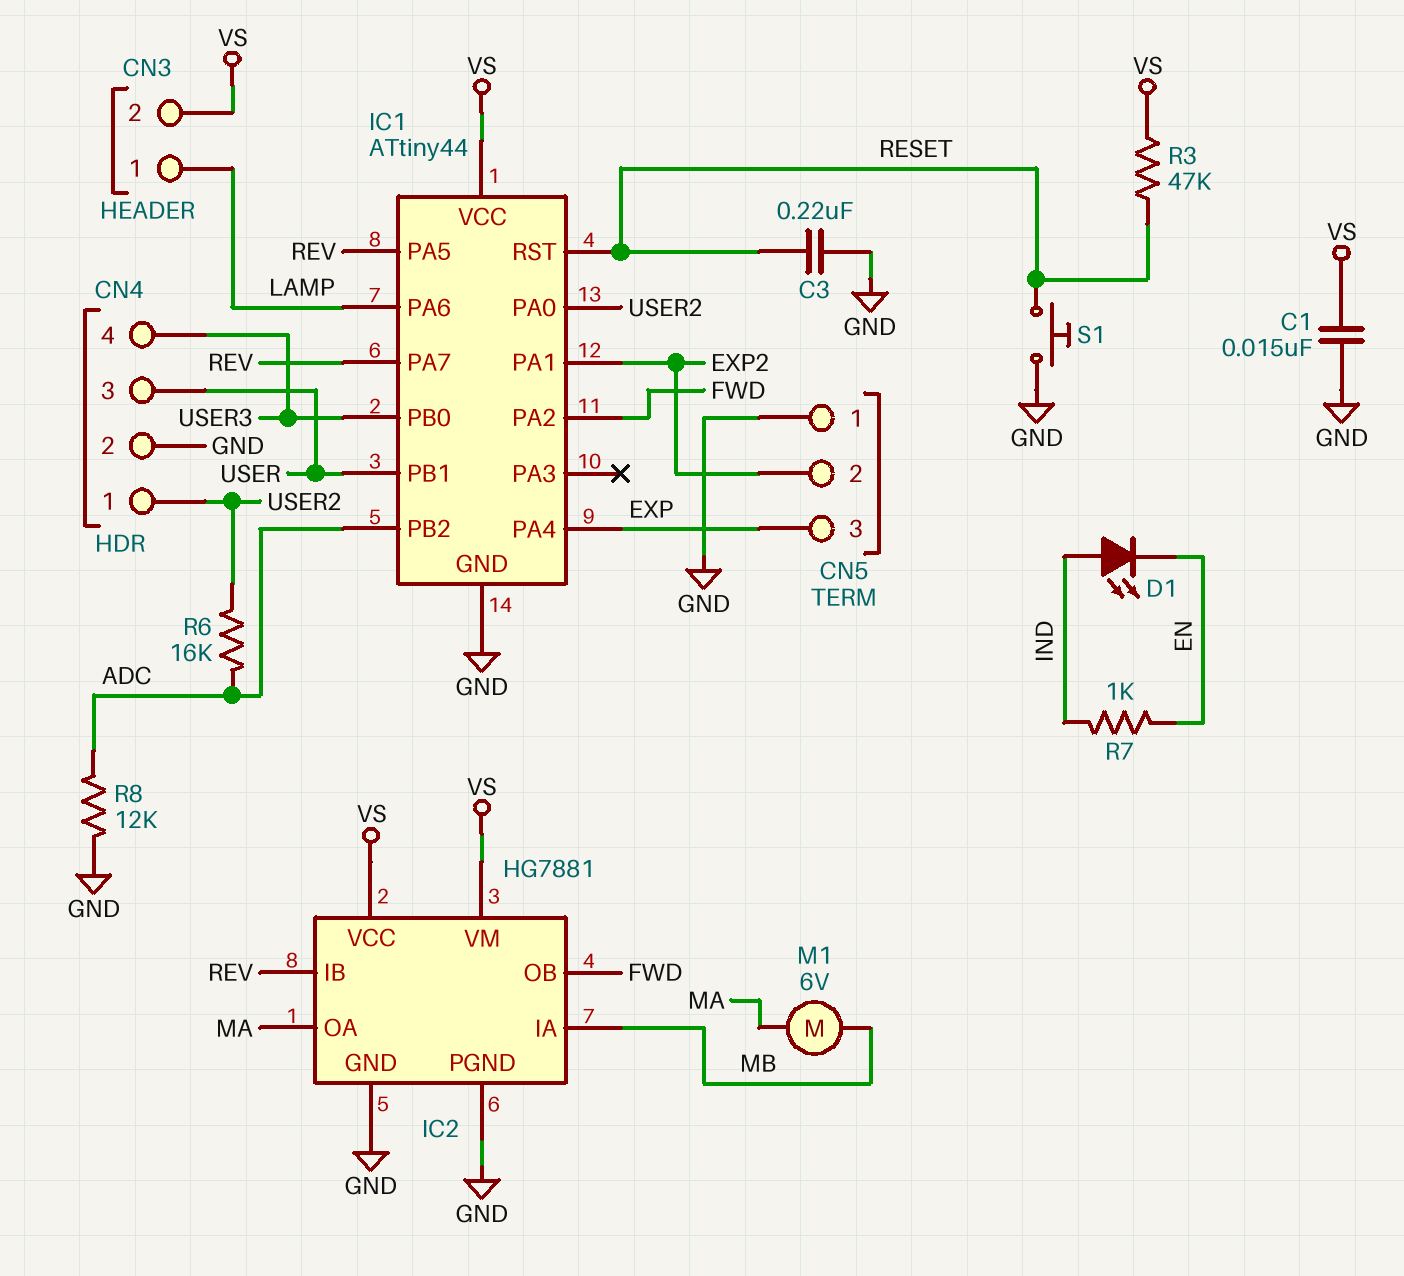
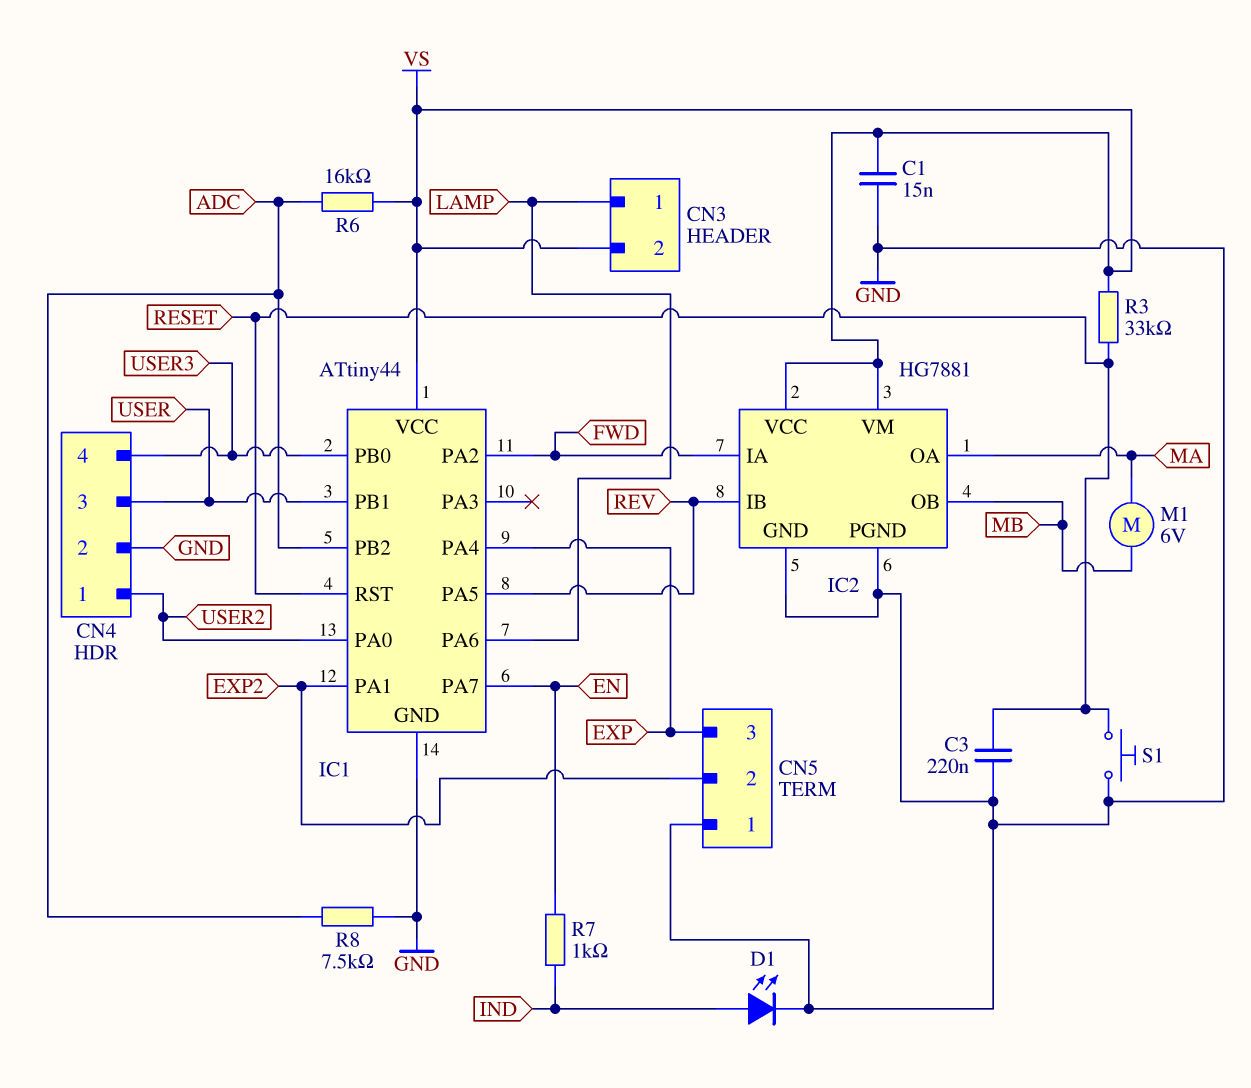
D1: LED (A IND, K EN) -> LED (A IND, K GND)
IC1 pin PA7: REV -> EN
IC2 pin IA: MB -> FWD
IC2 pin OB: FWD -> MB
R3: 47k (RESET, VS) -> 33k (RESET, VS)
R6: 16k (ADC, USER2) -> 16k (ADC, VS)
R8: 12k (ADC, GND) -> 7.5k (ADC, GND)

